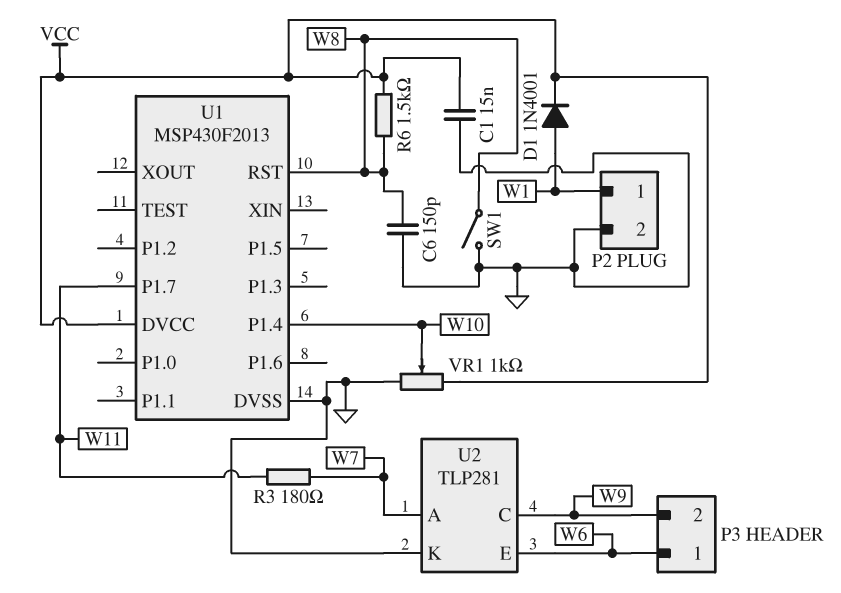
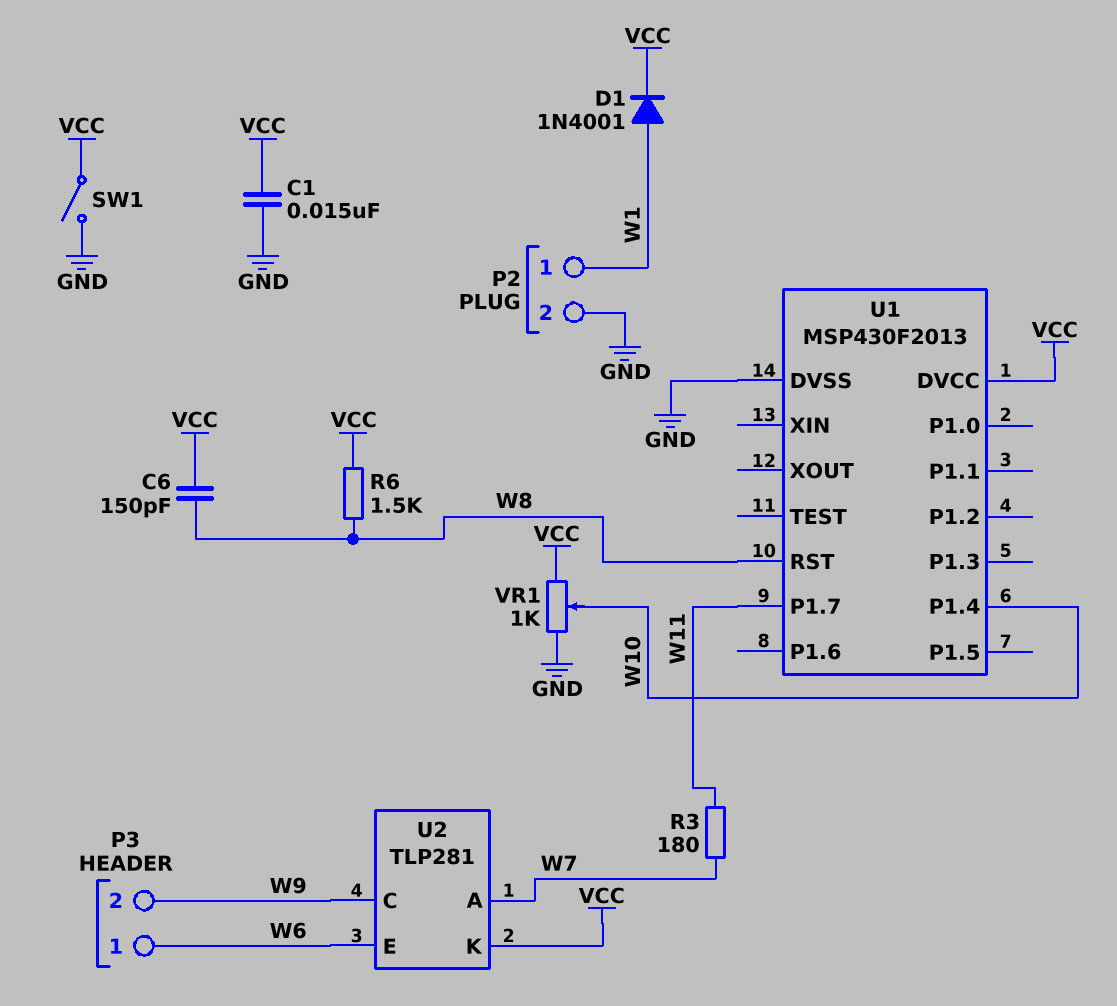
C6: 150pF (GND, W8) -> 150pF (VCC, W8)
SW1: switch (GND, W8) -> switch (GND, VCC)
U2 pin K: GND -> VCC

